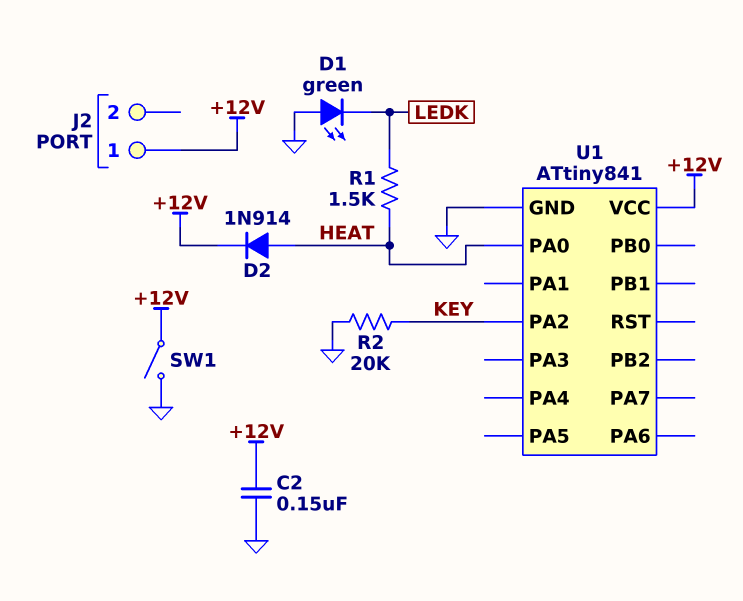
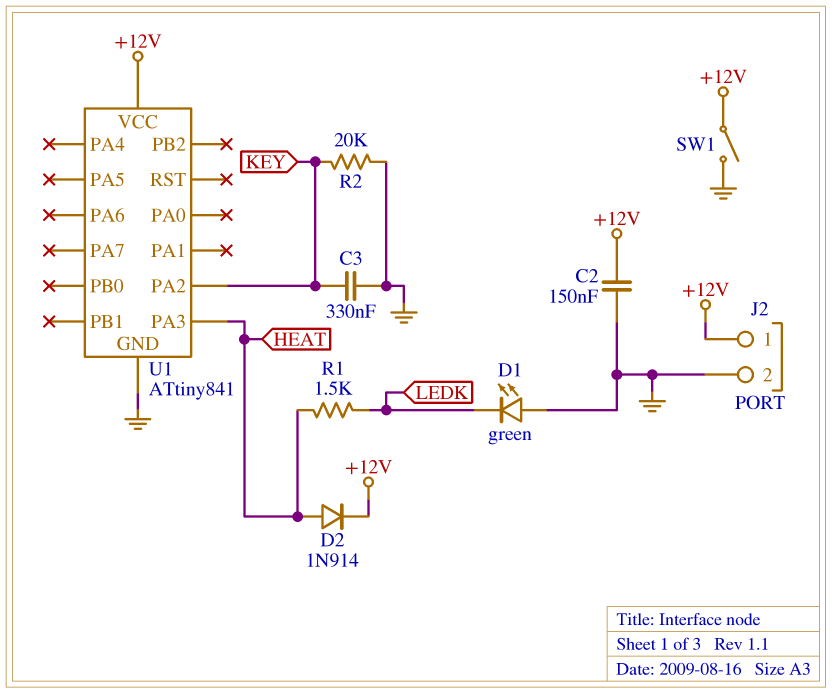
C3: none -> 330nF (GND, KEY)
J2 pin 2: none -> GND
U1 pin PA0: HEAT -> none
U1 pin PA3: none -> HEAT

